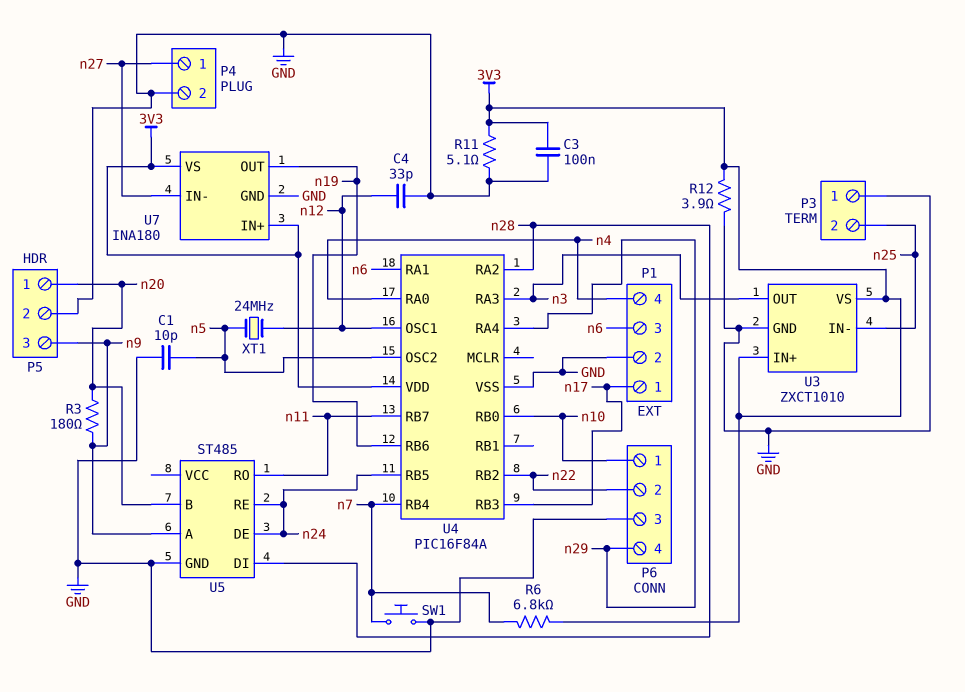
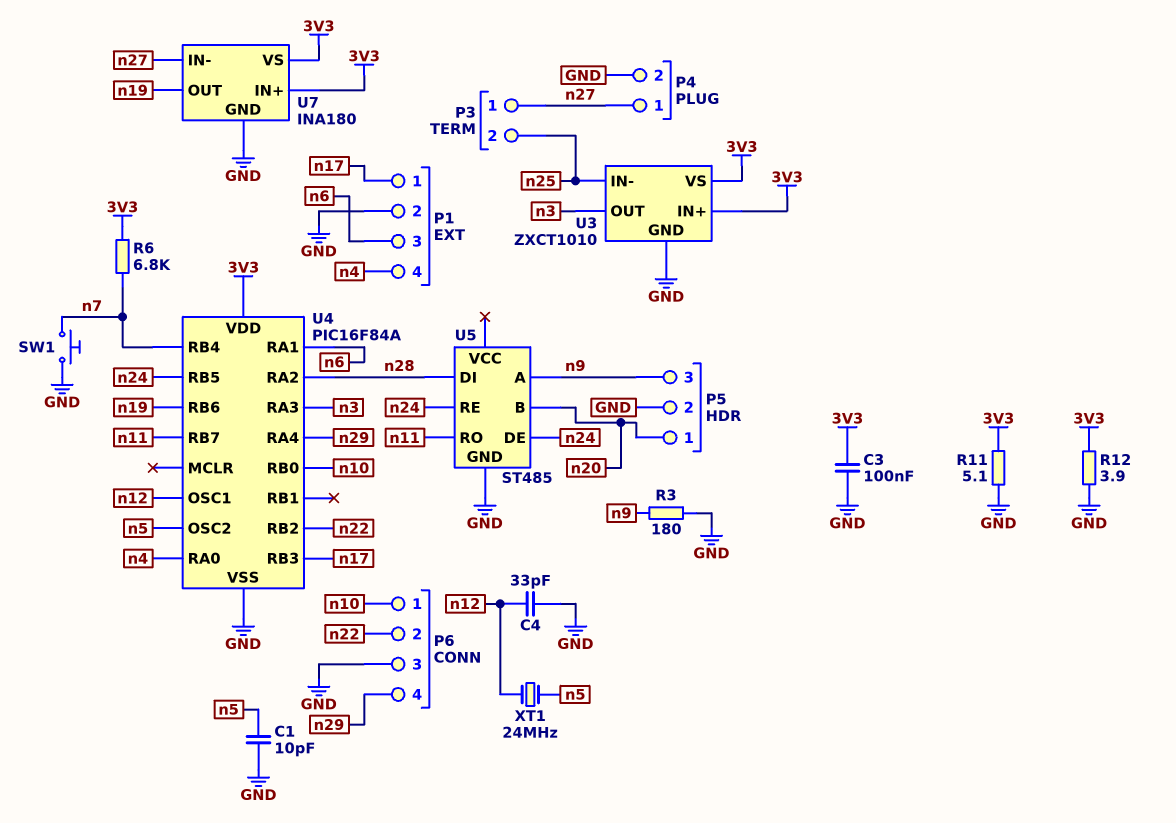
P3 pin 1: GND -> n27
R3: 180 (n9, n20) -> 180 (GND, n9)

